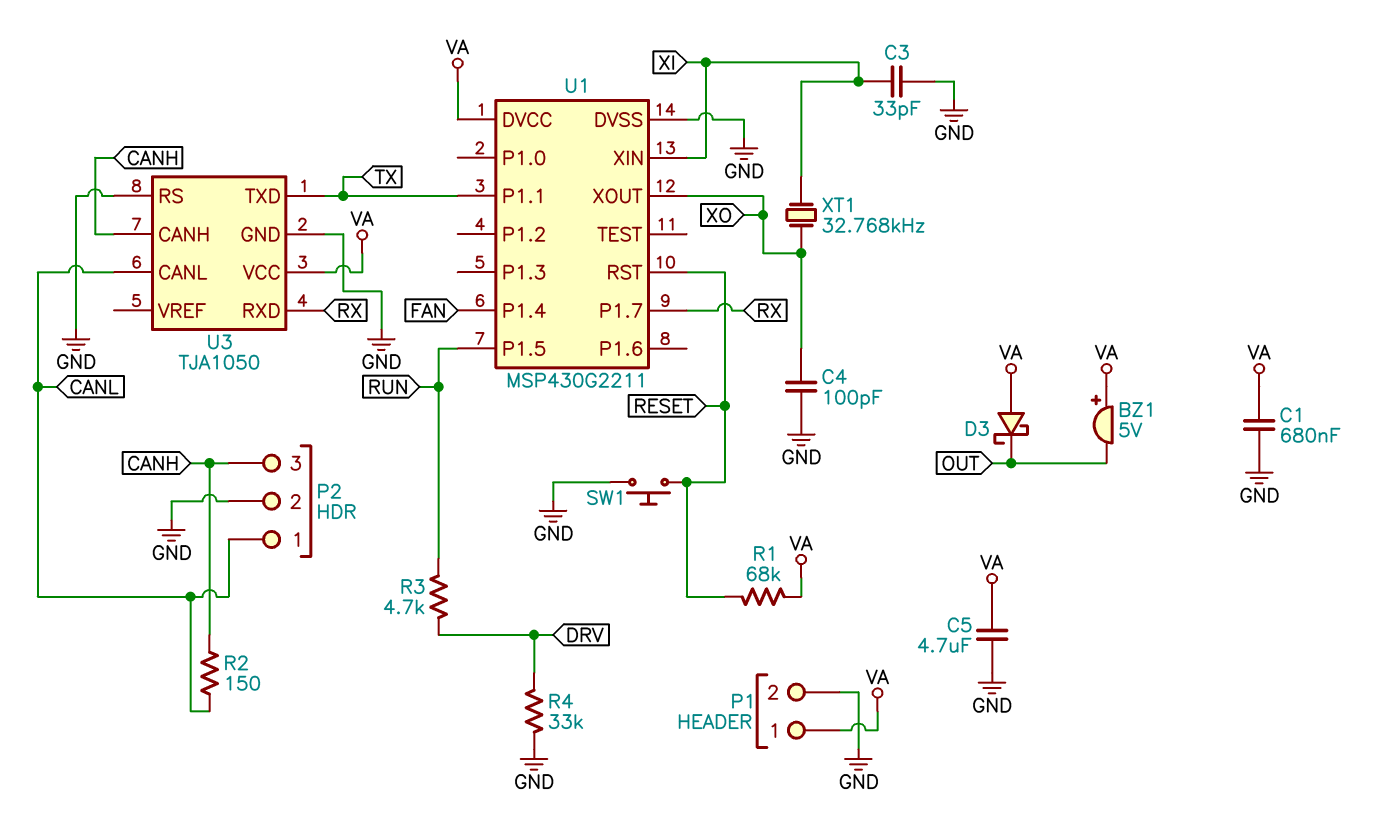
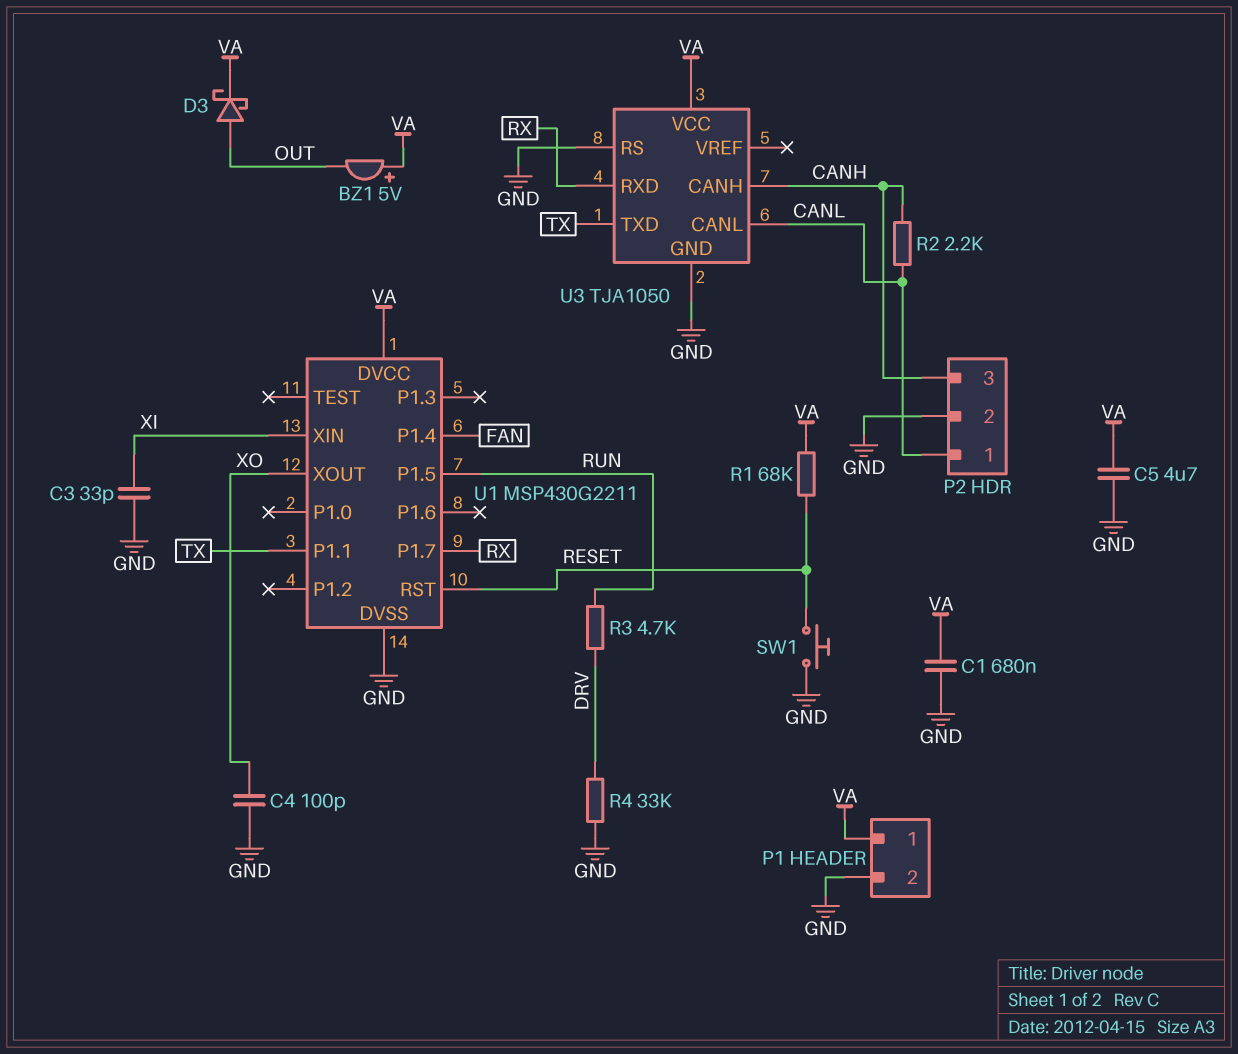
D3: schottky (A VA, K OUT) -> schottky (A OUT, K VA)
R2: 150 (CANH, CANL) -> 2.2k (CANH, CANL)
XT1: 32.768kHz (XI, XO) -> none

